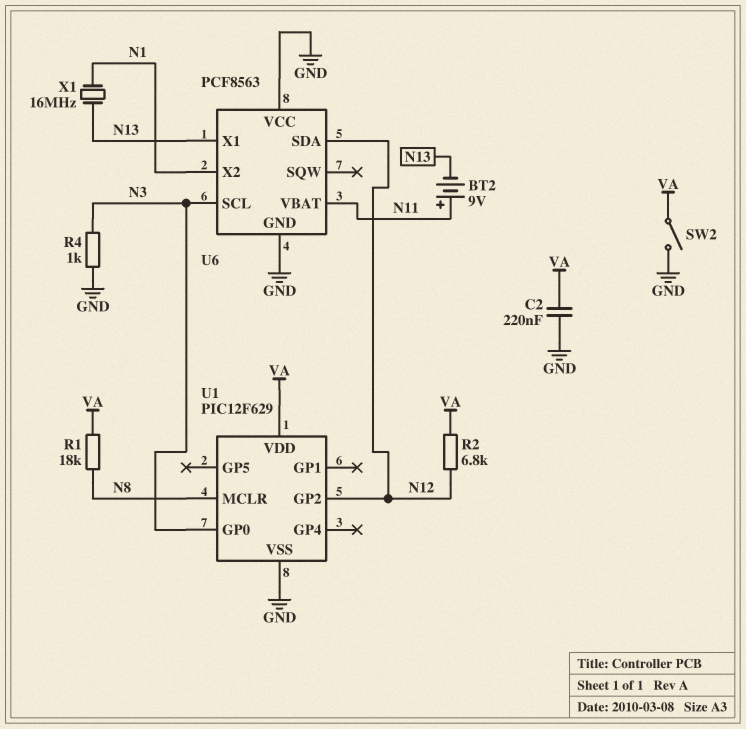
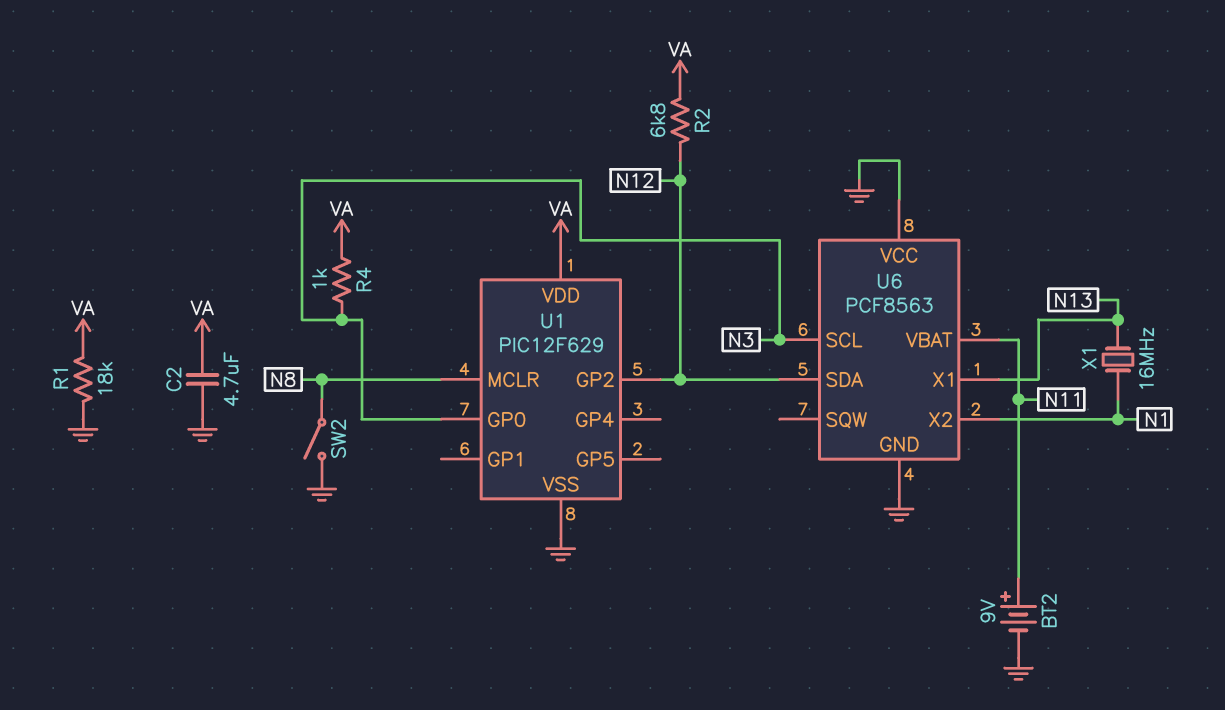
BT2: 9V (plus N11, minus N13) -> 9V (plus N11, minus GND)
C2: 220nF (GND, VA) -> 4.7uF (GND, VA)
R1: 18k (N8, VA) -> 18k (GND, VA)
R4: 1k (GND, N3) -> 1k (N3, VA)
SW2: switch (GND, VA) -> switch (GND, N8)

